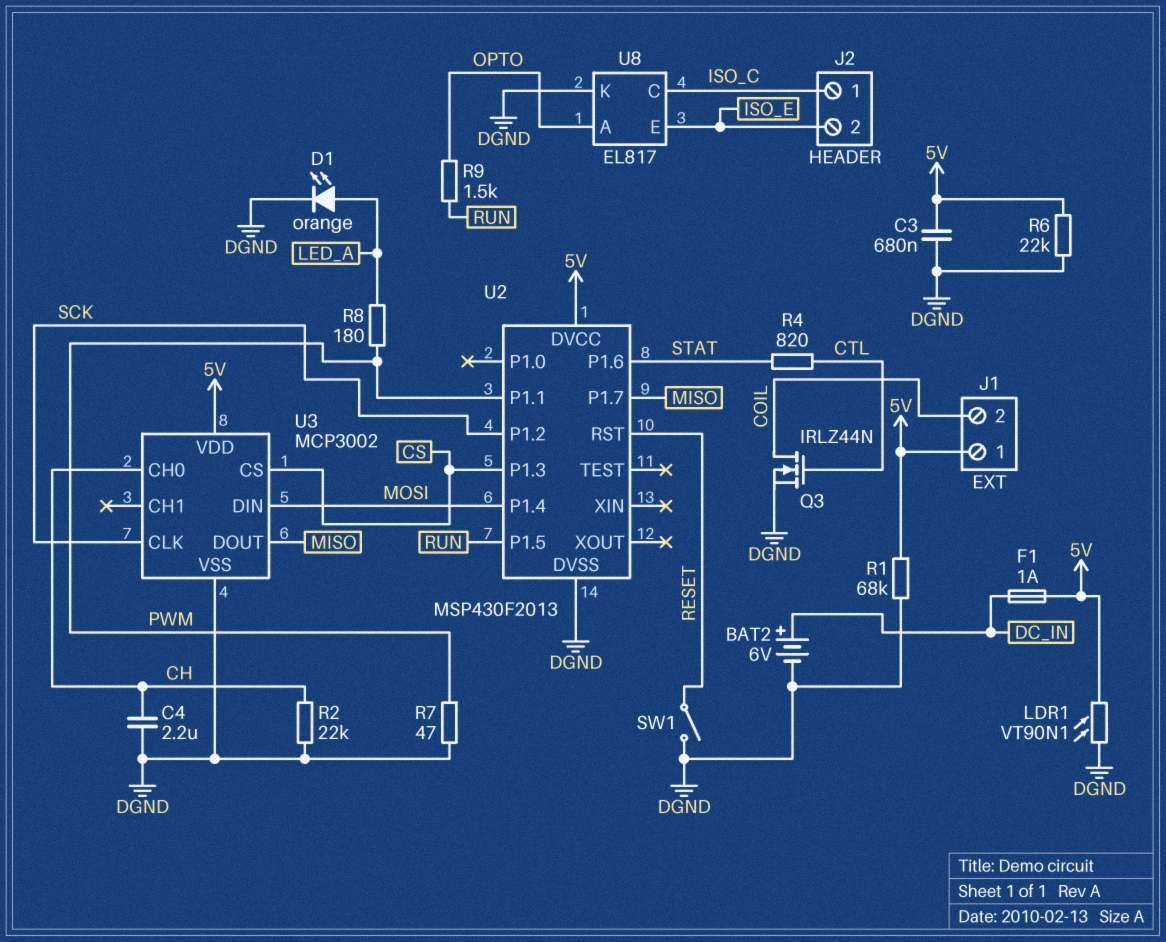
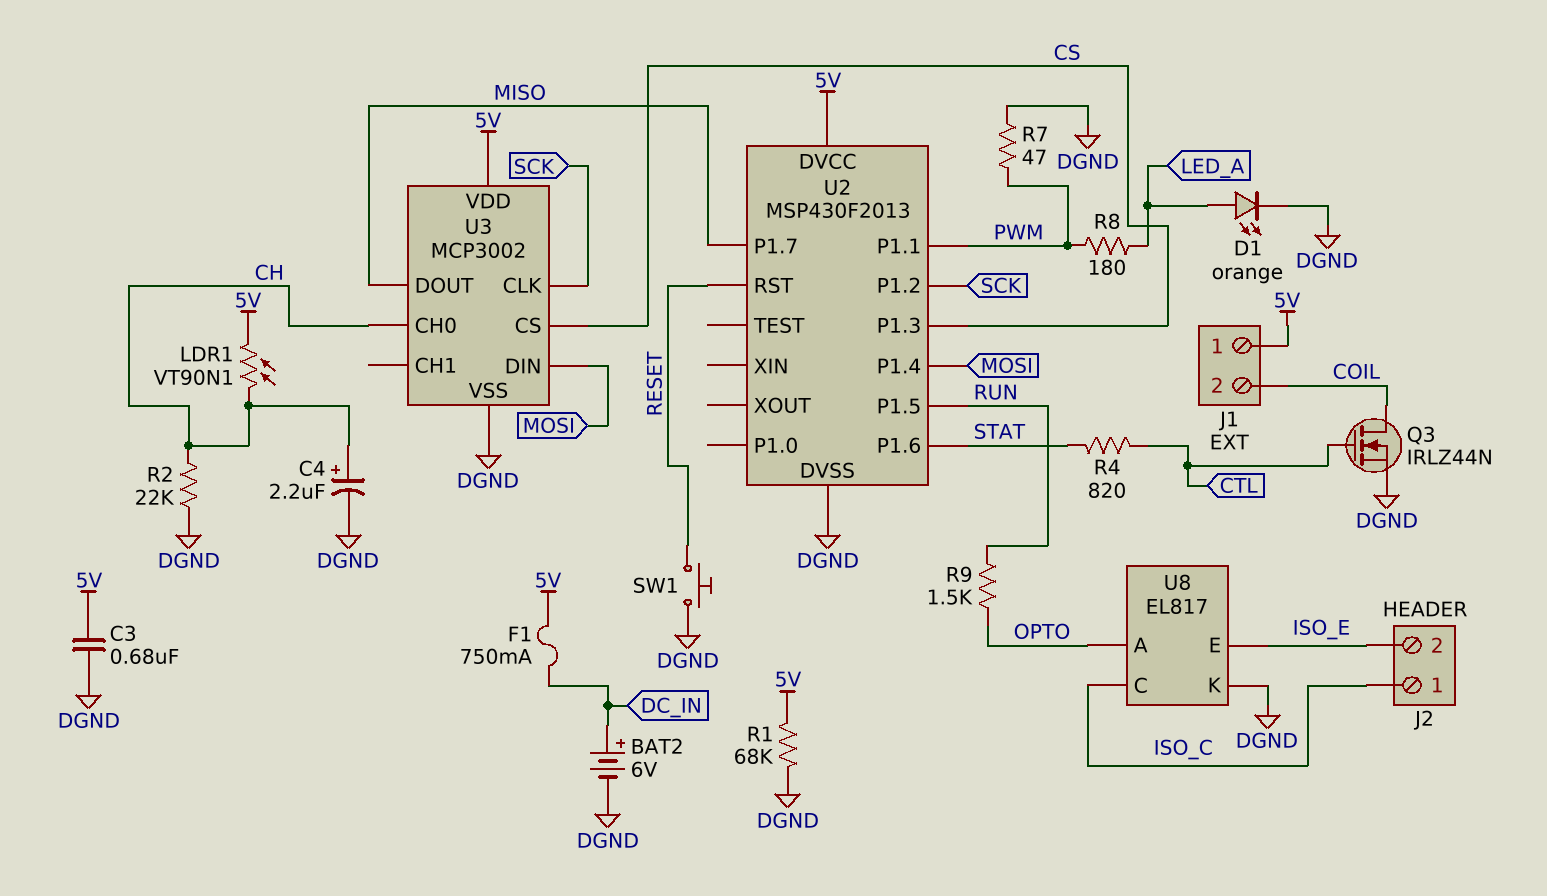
C4: 2.2uF (CH, DGND) -> 2.2uF (plus CH, minus DGND)
F1: 1A (5V, DC_IN) -> 750mA (5V, DC_IN)
LDR1: VT90N1 (5V, DGND) -> VT90N1 (5V, CH)
R6: 22k (5V, DGND) -> none
SW1: switch (DGND, RESET) -> button (DGND, RESET)

